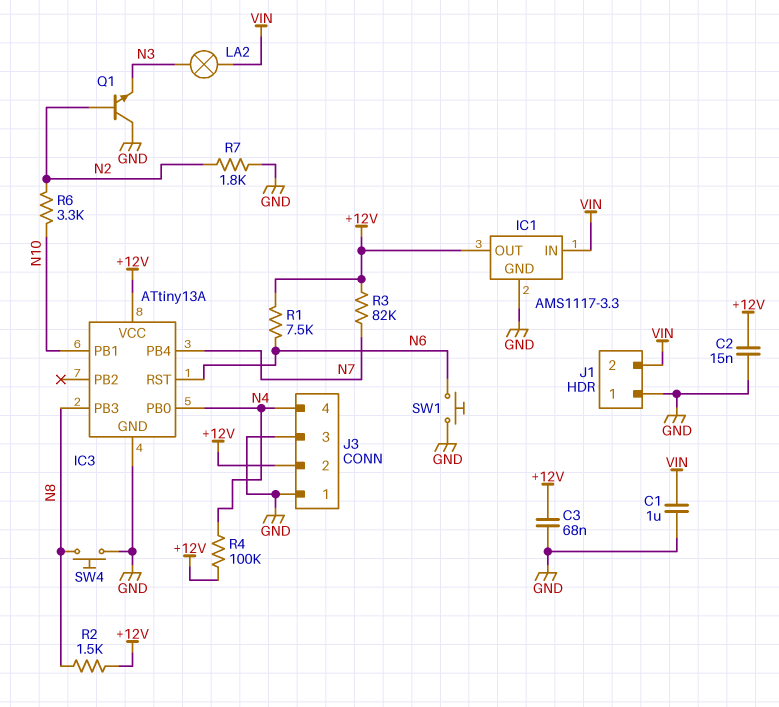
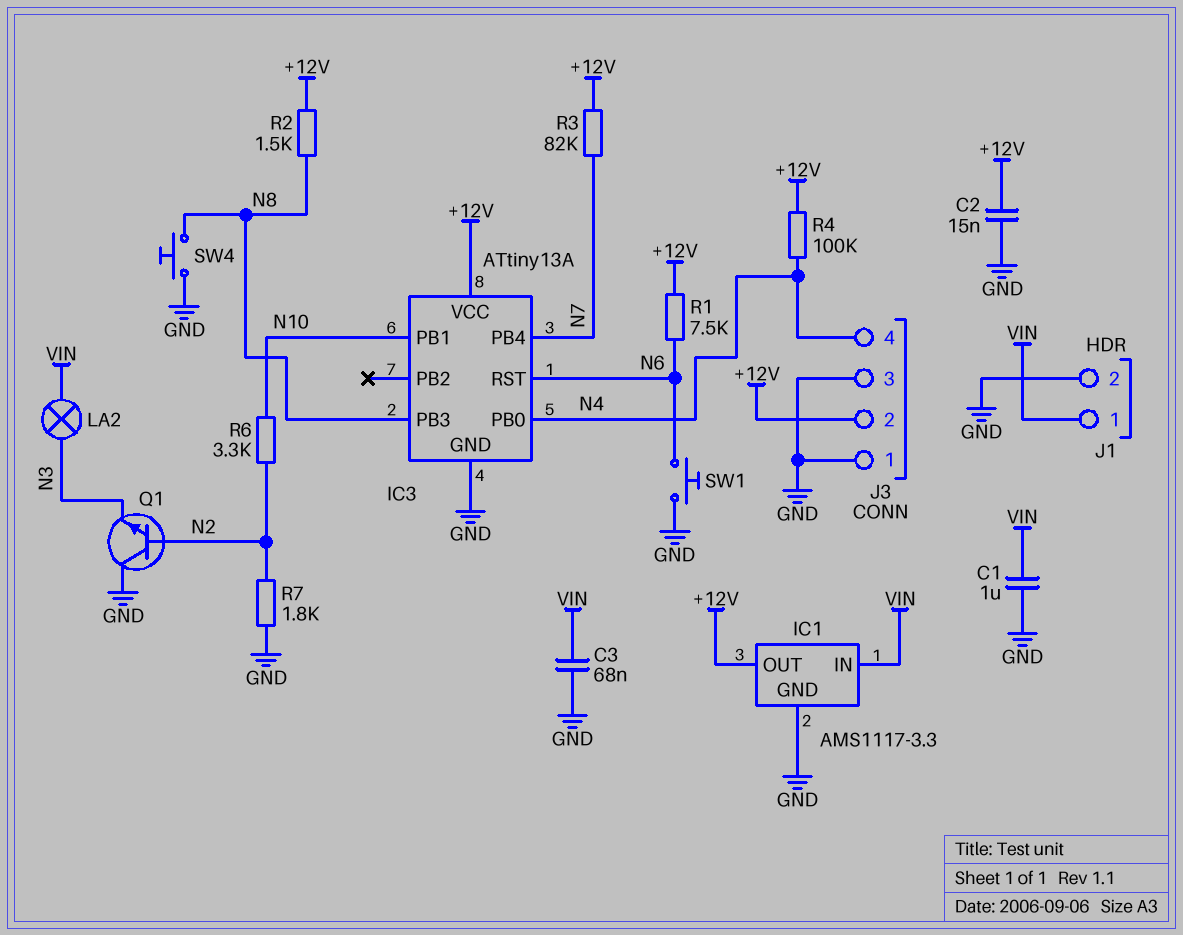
C3: 68nF (+12V, GND) -> 68nF (GND, VIN)
J1 pin 1: GND -> VIN
J1 pin 2: VIN -> GND

